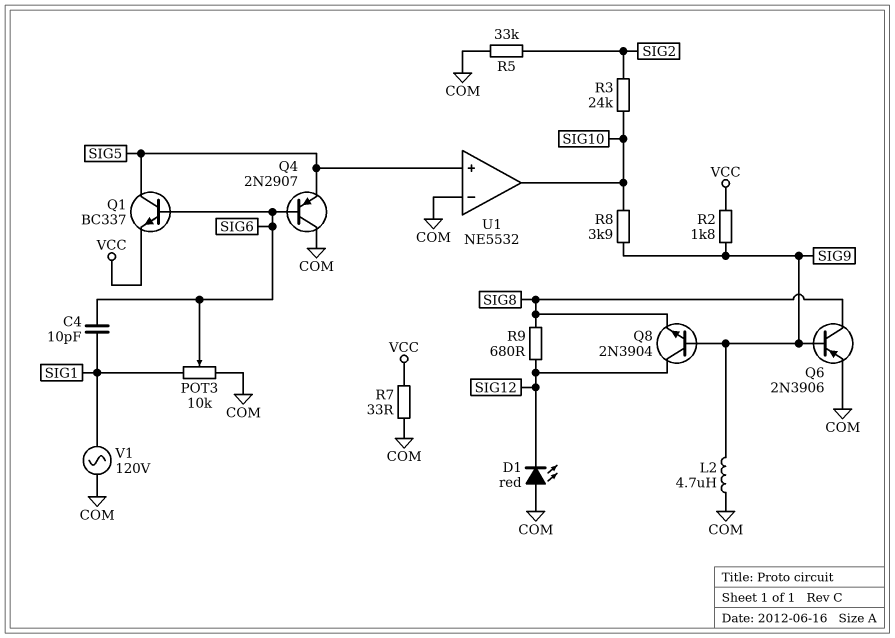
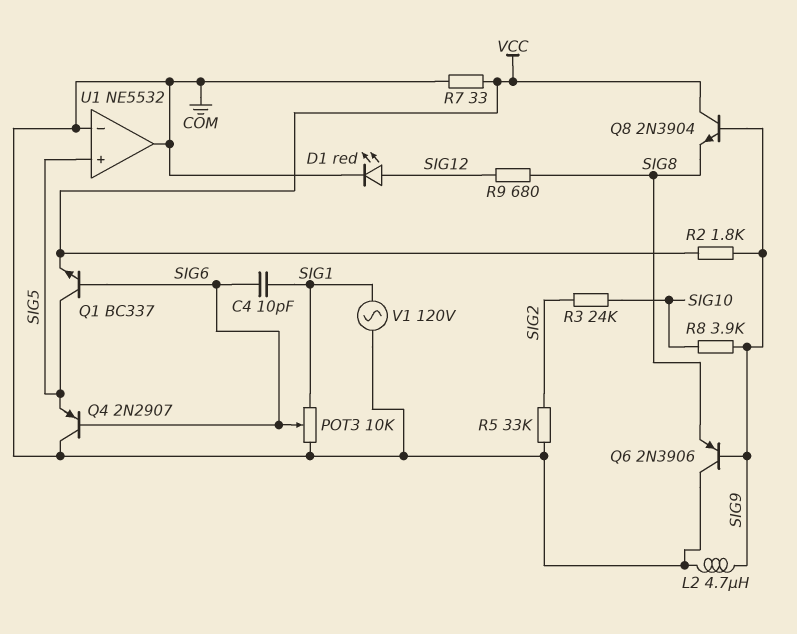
D1: LED red (A COM, K SIG12) -> LED red (A SIG12, K COM)
Q6: PNP 2N3906 (B SIG9, C SIG8, E COM) -> PNP 2N3906 (B SIG9, C COM, E SIG8)
Q8: NPN 2N3904 (B SIG9, C SIG12, E SIG8) -> NPN 2N3904 (B SIG9, C VCC, E SIG8)
U1 pin out: SIG10 -> COM

